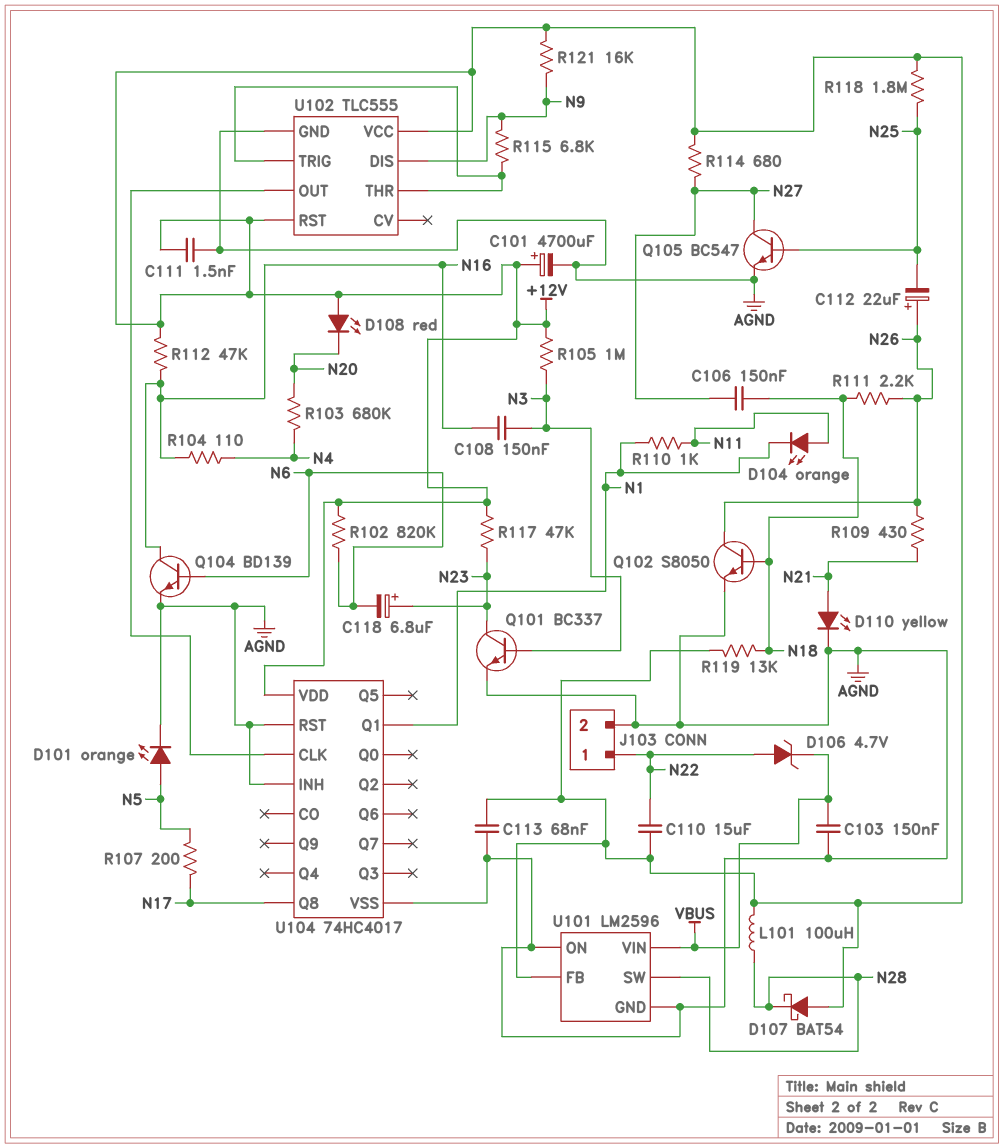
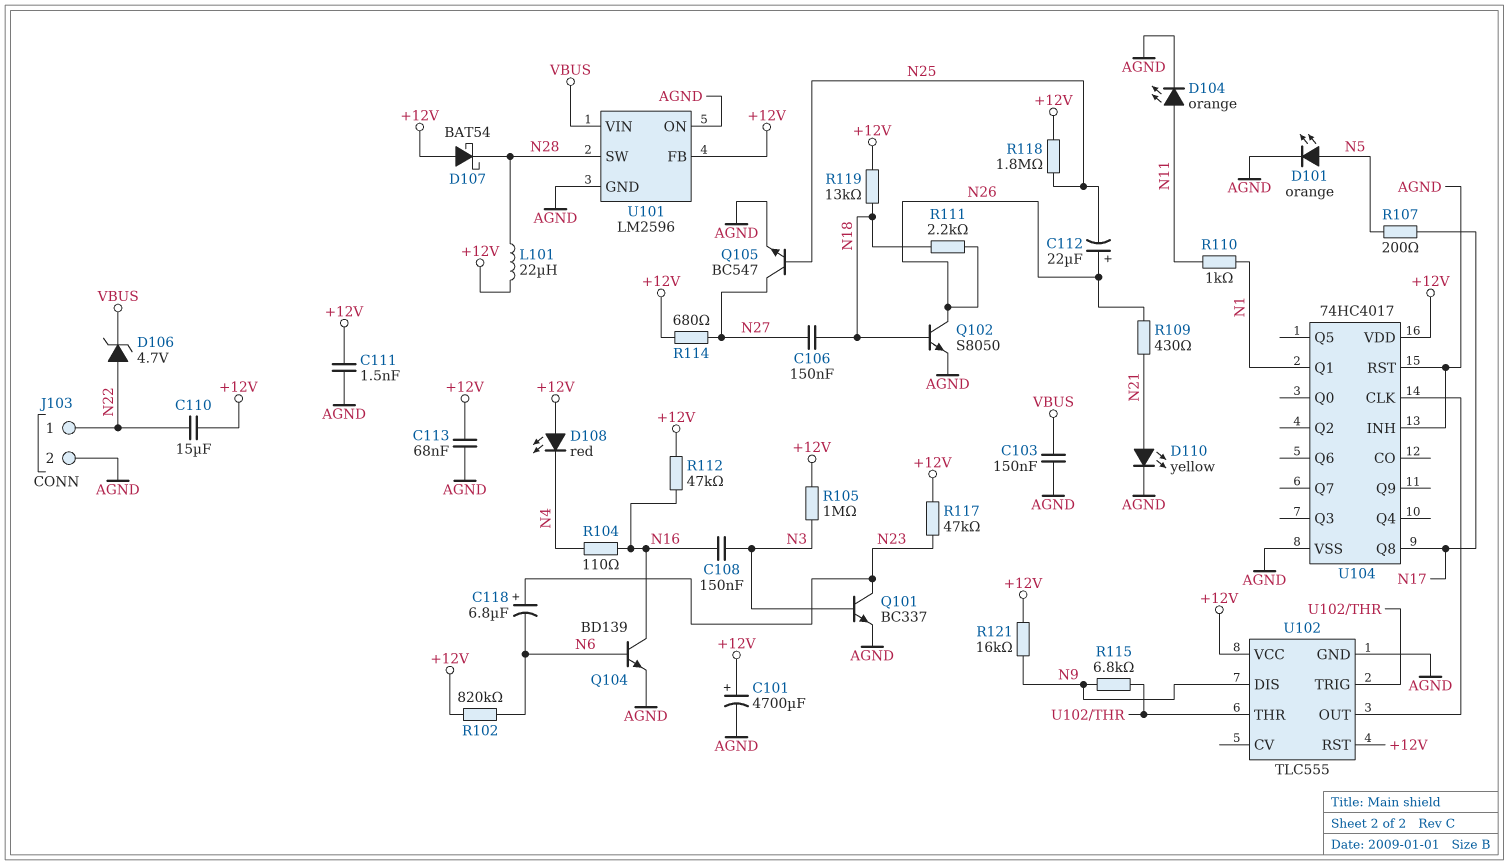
D104: LED orange (A N11, K N1) -> LED orange (A N11, K AGND)
D108: LED red (A +12V, K N20) -> LED red (A +12V, K N4)
L101: 100uH (+12V, N28) -> 22uH (+12V, N28)
R103: 680k (N4, N20) -> none

